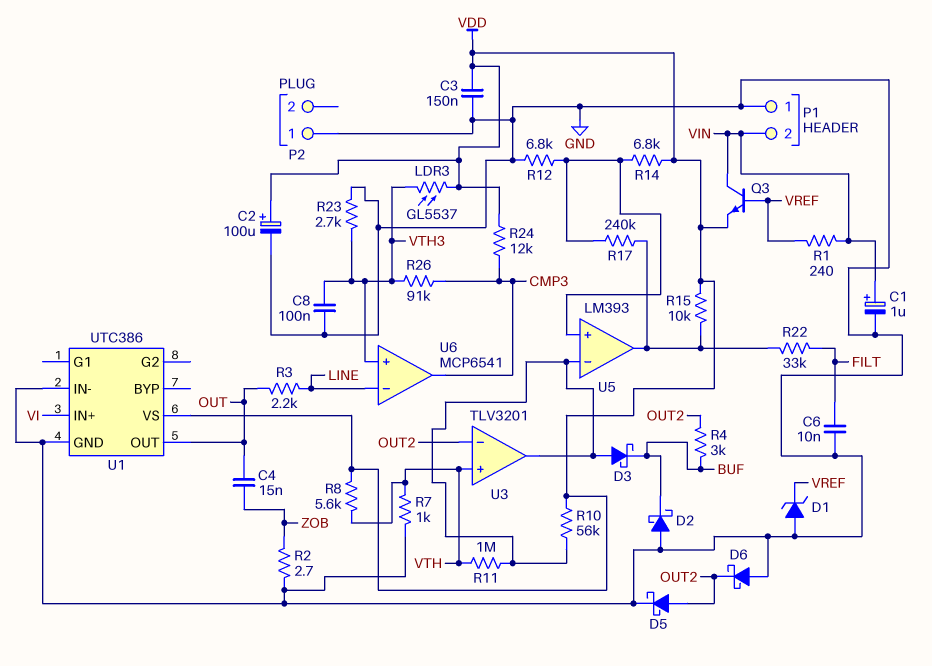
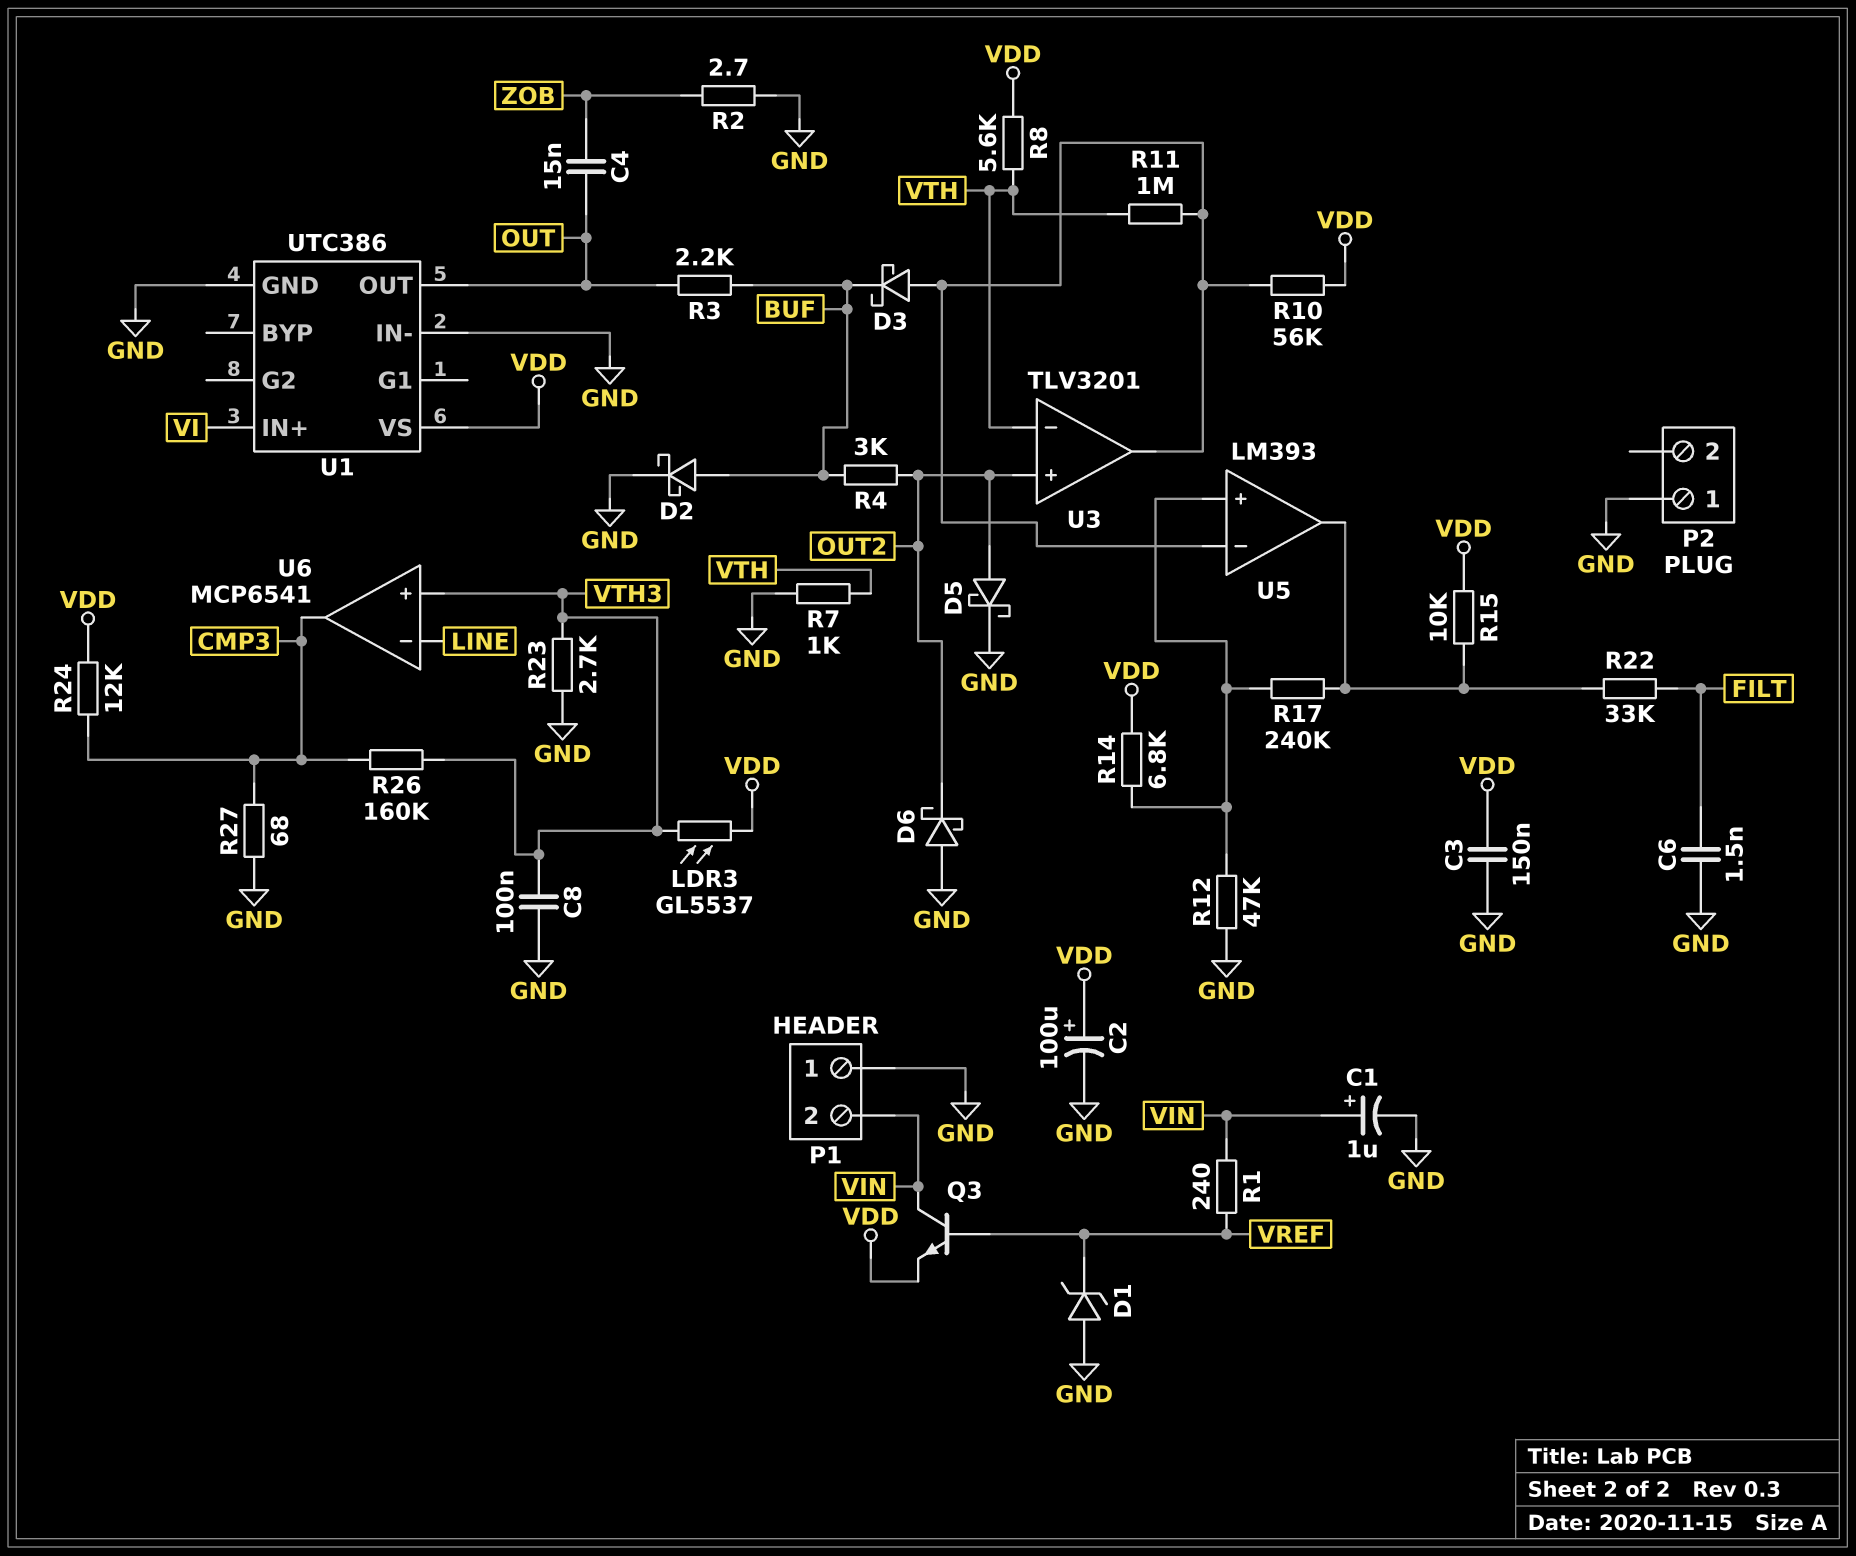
C6: 10nF (FILT, GND) -> 1.5nF (FILT, GND)
D2: schottky (A GND, K BUF) -> schottky (A BUF, K GND)
R3: 2.2k (LINE, OUT) -> 2.2k (BUF, OUT)
R12: 6.8k (GND, U5/in+) -> 47k (GND, U5/in+)
R26: 91k (CMP3, VTH3) -> 160k (CMP3, VTH3)
R27: none -> 68 (CMP3, GND)
U3 pin in+: VTH -> OUT2
U3 pin in-: OUT2 -> VTH

